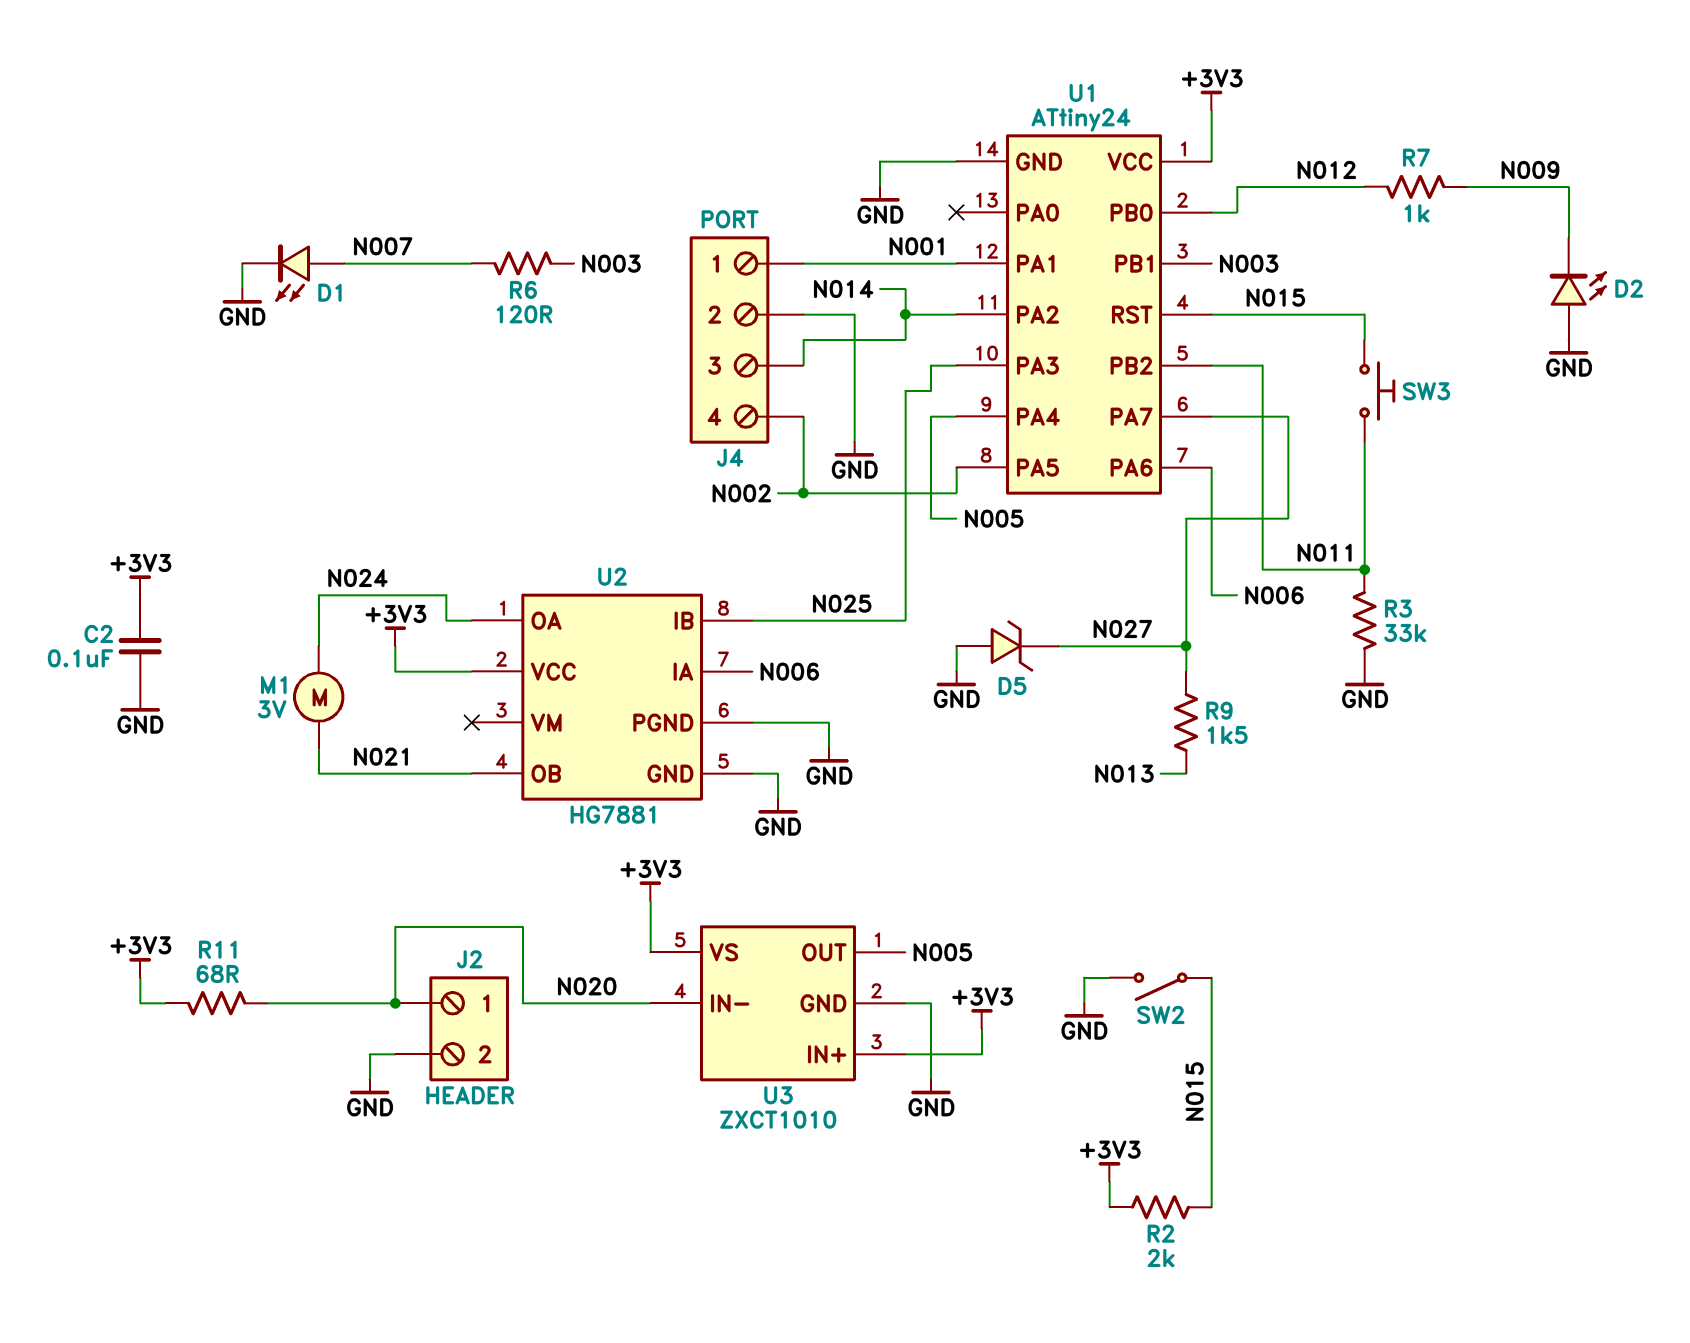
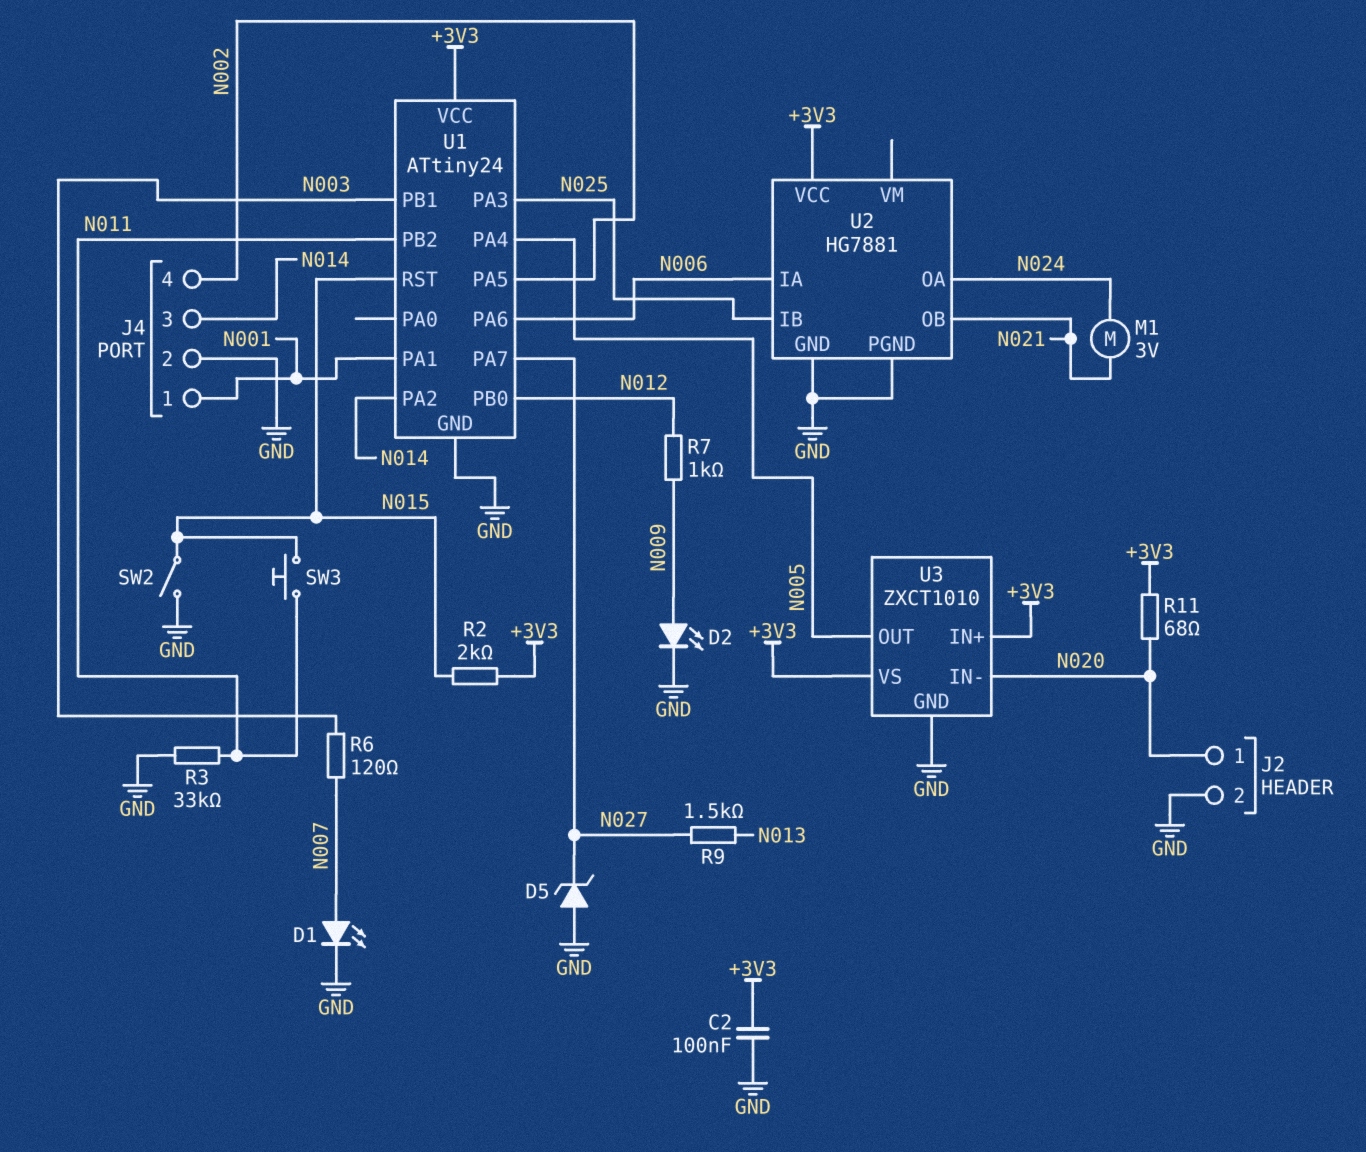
D2: LED (A GND, K N009) -> LED (A N009, K GND)

